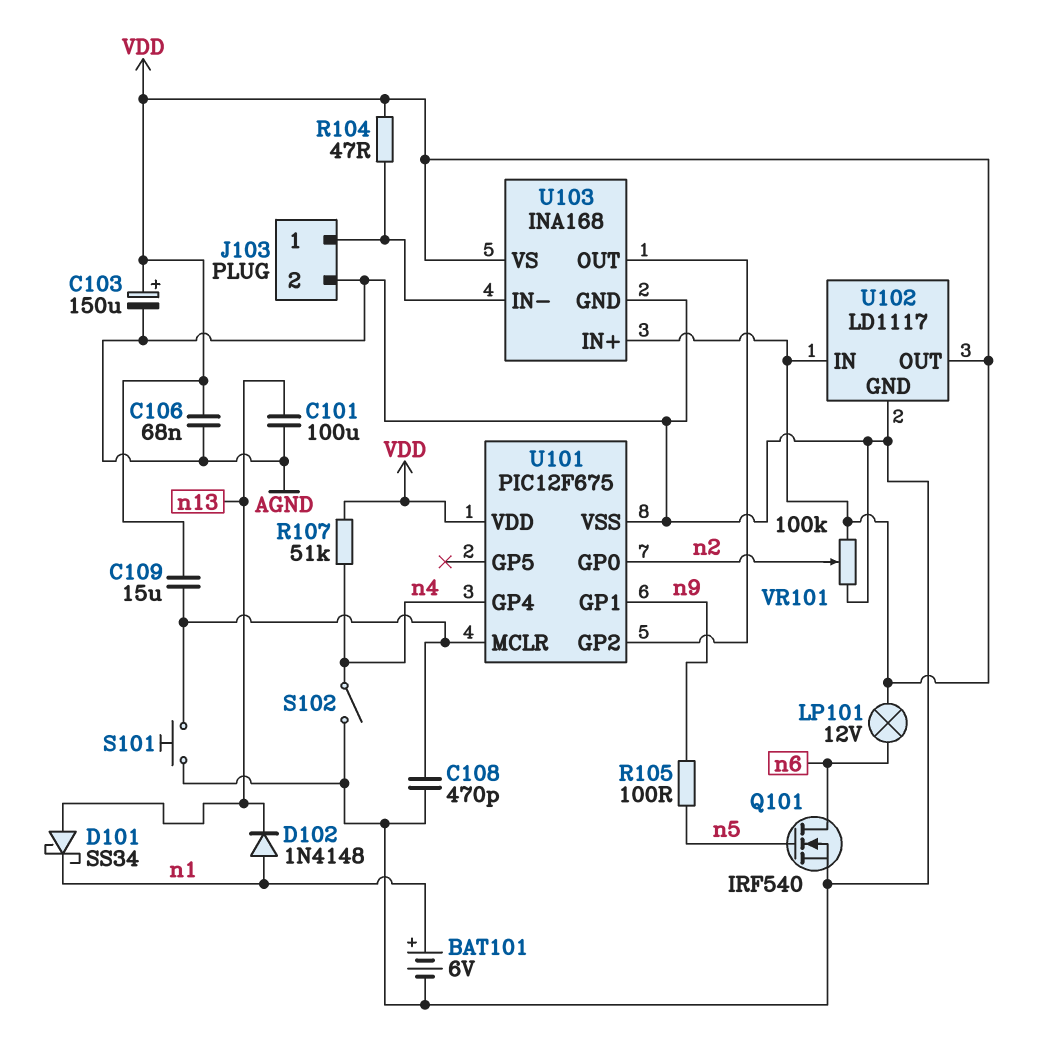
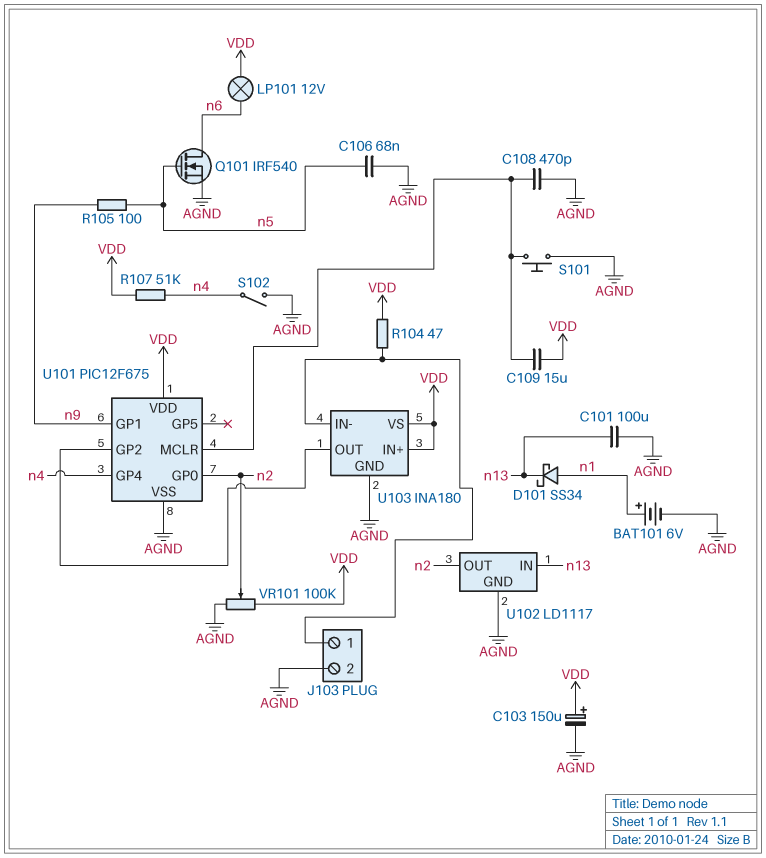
C106: 68nF (AGND, VDD) -> 68nF (AGND, n5)
D101: schottky SS34 (A n13, K n1) -> schottky SS34 (A n1, K n13)
D102: diode 1N4148 (A n1, K n13) -> none
U102 pin IN: VDD -> n13
U102 pin OUT: VDD -> n2
U103: INA168 -> INA180

